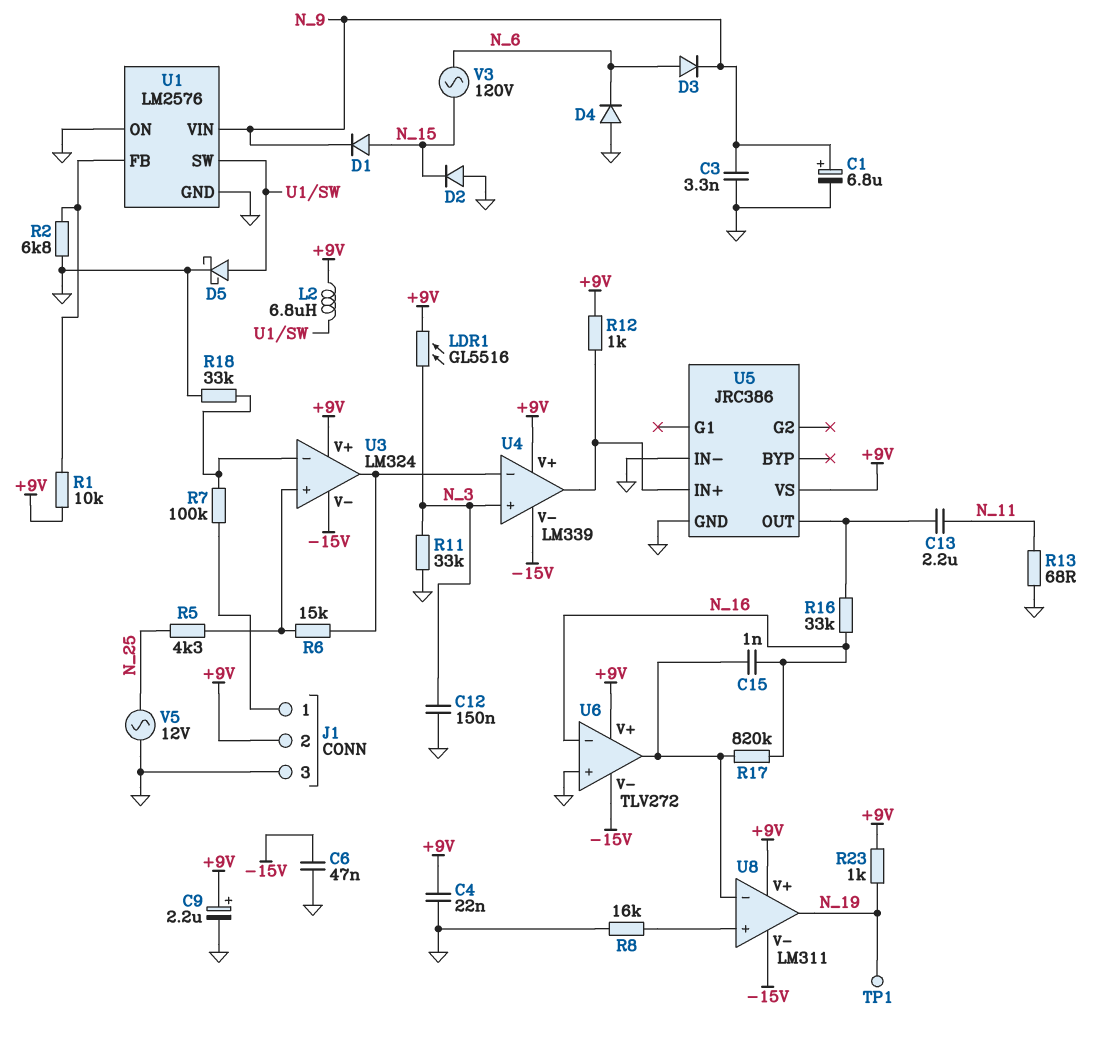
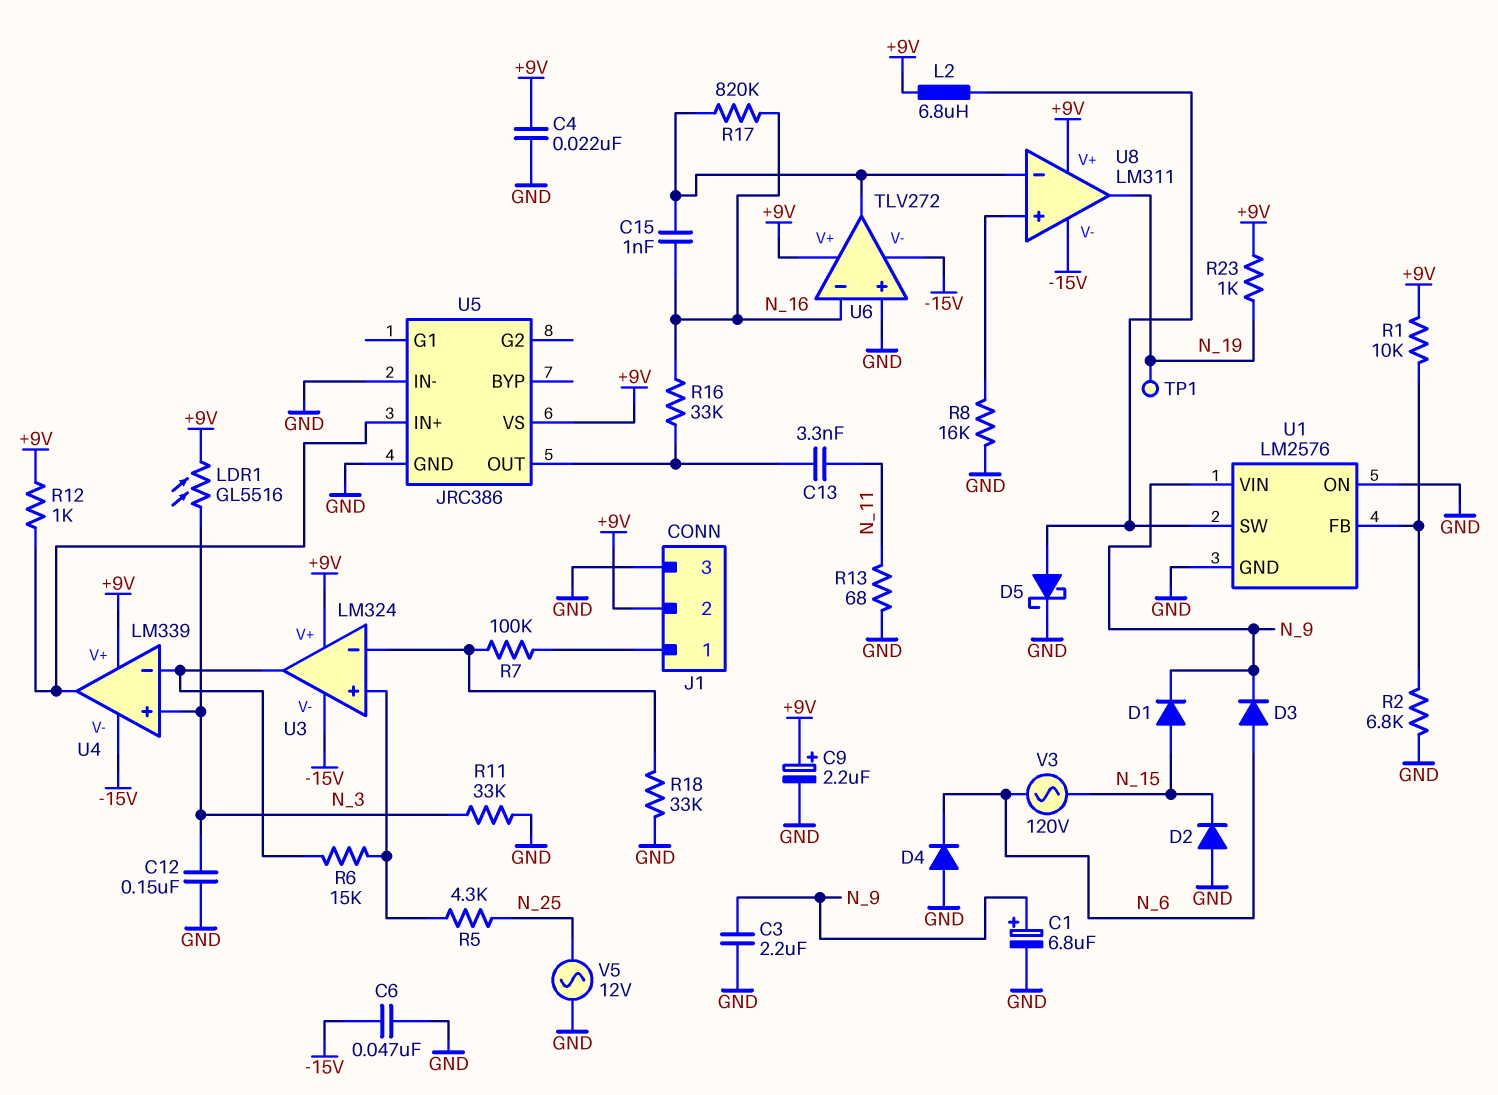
C3: 3.3nF (GND, N_9) -> 2.2uF (GND, N_9)
C13: 2.2uF (N_11, U5/OUT) -> 3.3nF (N_11, U5/OUT)

